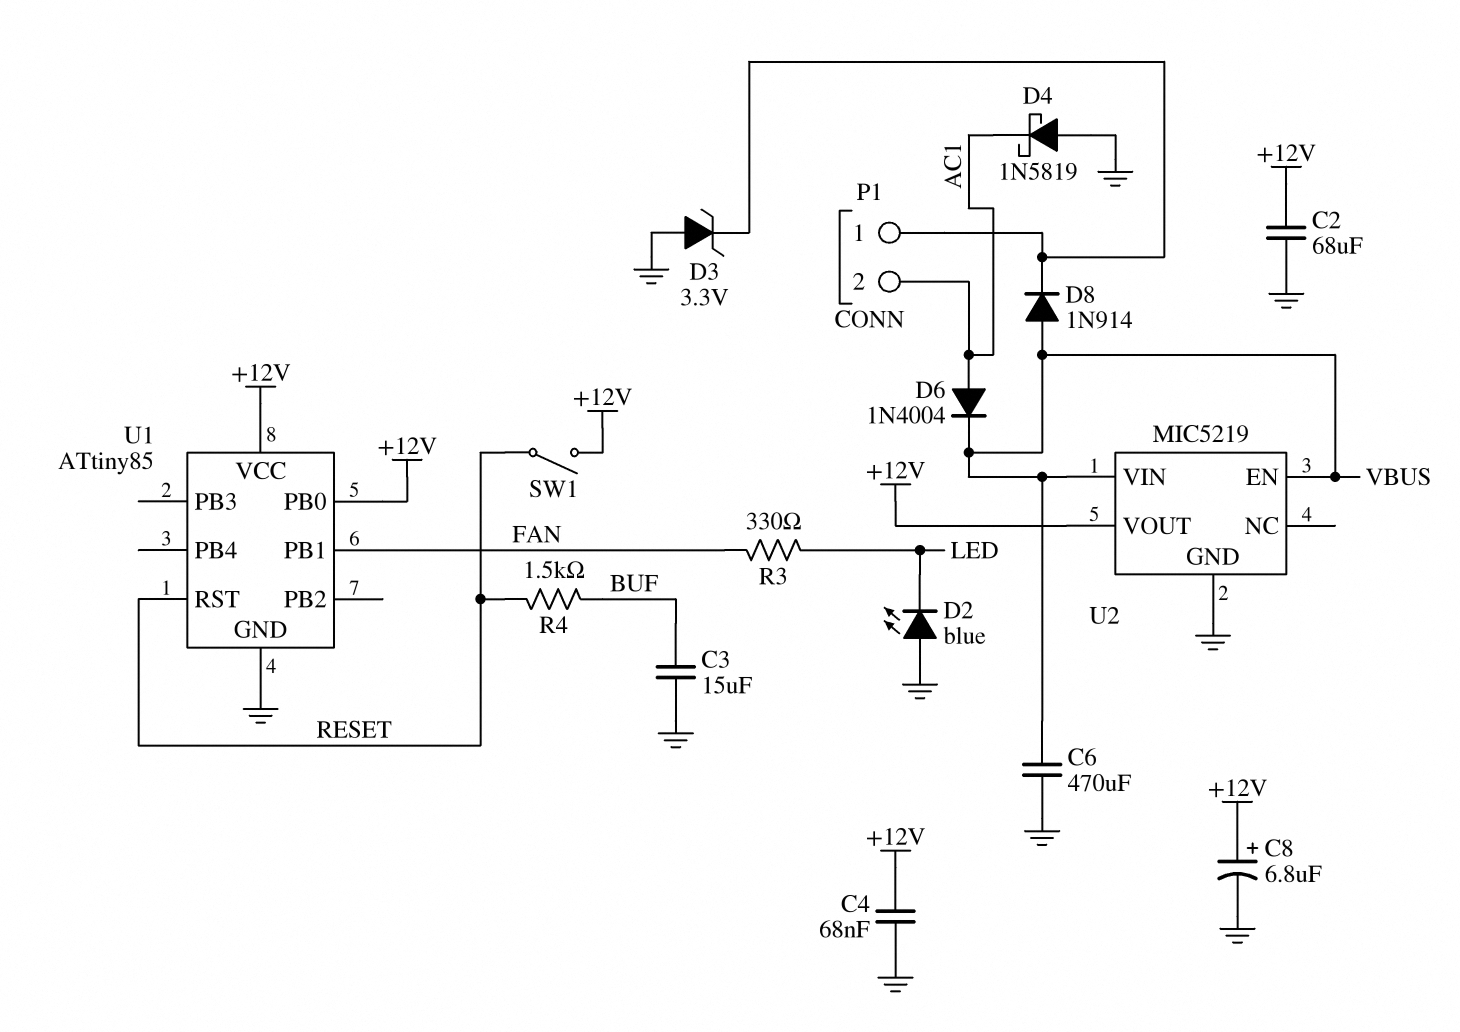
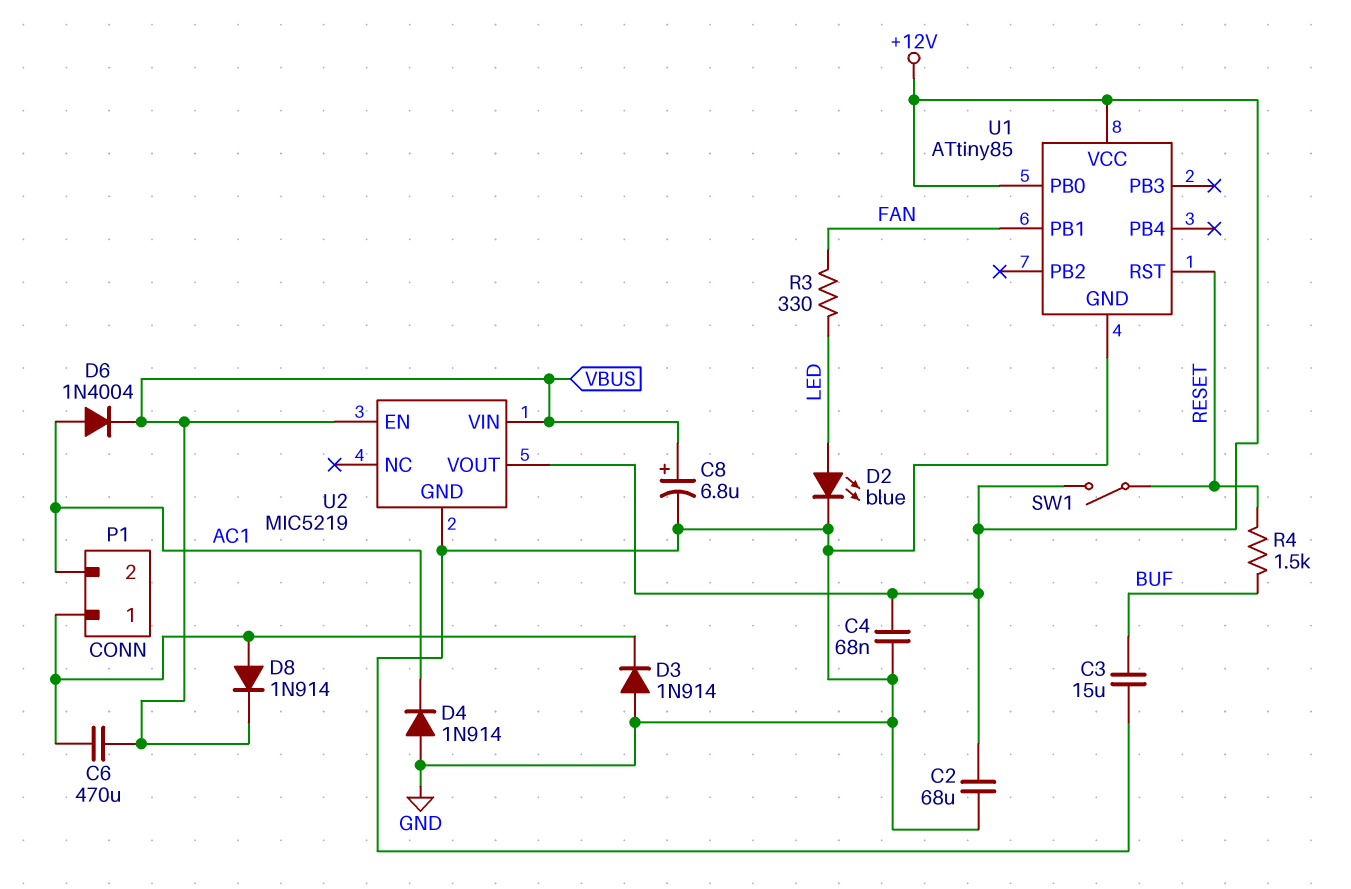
C6: 470uF (GND, VBUS) -> 470uF (P1/1, VBUS)
C8: 6.8uF (plus +12V, minus GND) -> 6.8uF (plus VBUS, minus GND)
D2: LED blue (A GND, K LED) -> LED blue (A LED, K GND)
D3: zener 3.3V (A GND, K P1/1) -> diode 1N914 (A GND, K P1/1)
D4: schottky 1N5819 (A GND, K AC1) -> diode 1N914 (A GND, K AC1)
D8: diode 1N914 (A VBUS, K P1/1) -> diode 1N914 (A P1/1, K VBUS)

